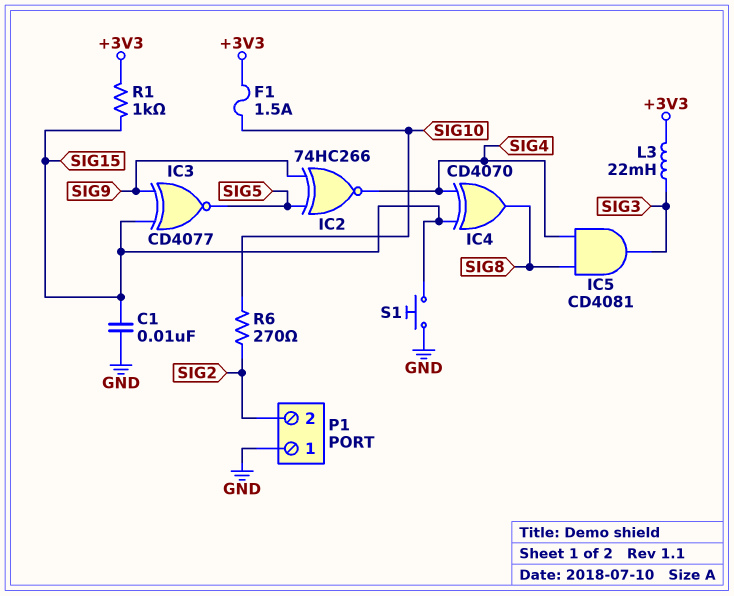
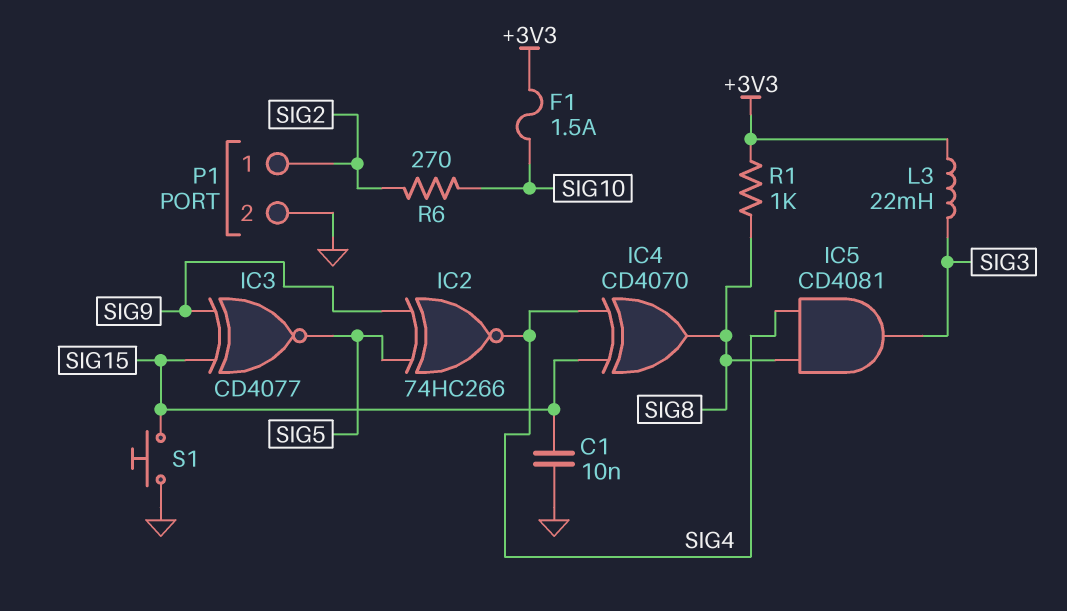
P1 pin 1: GND -> SIG2
P1 pin 2: SIG2 -> GND
R1: 1k (+3V3, SIG15) -> 1k (+3V3, SIG8)

